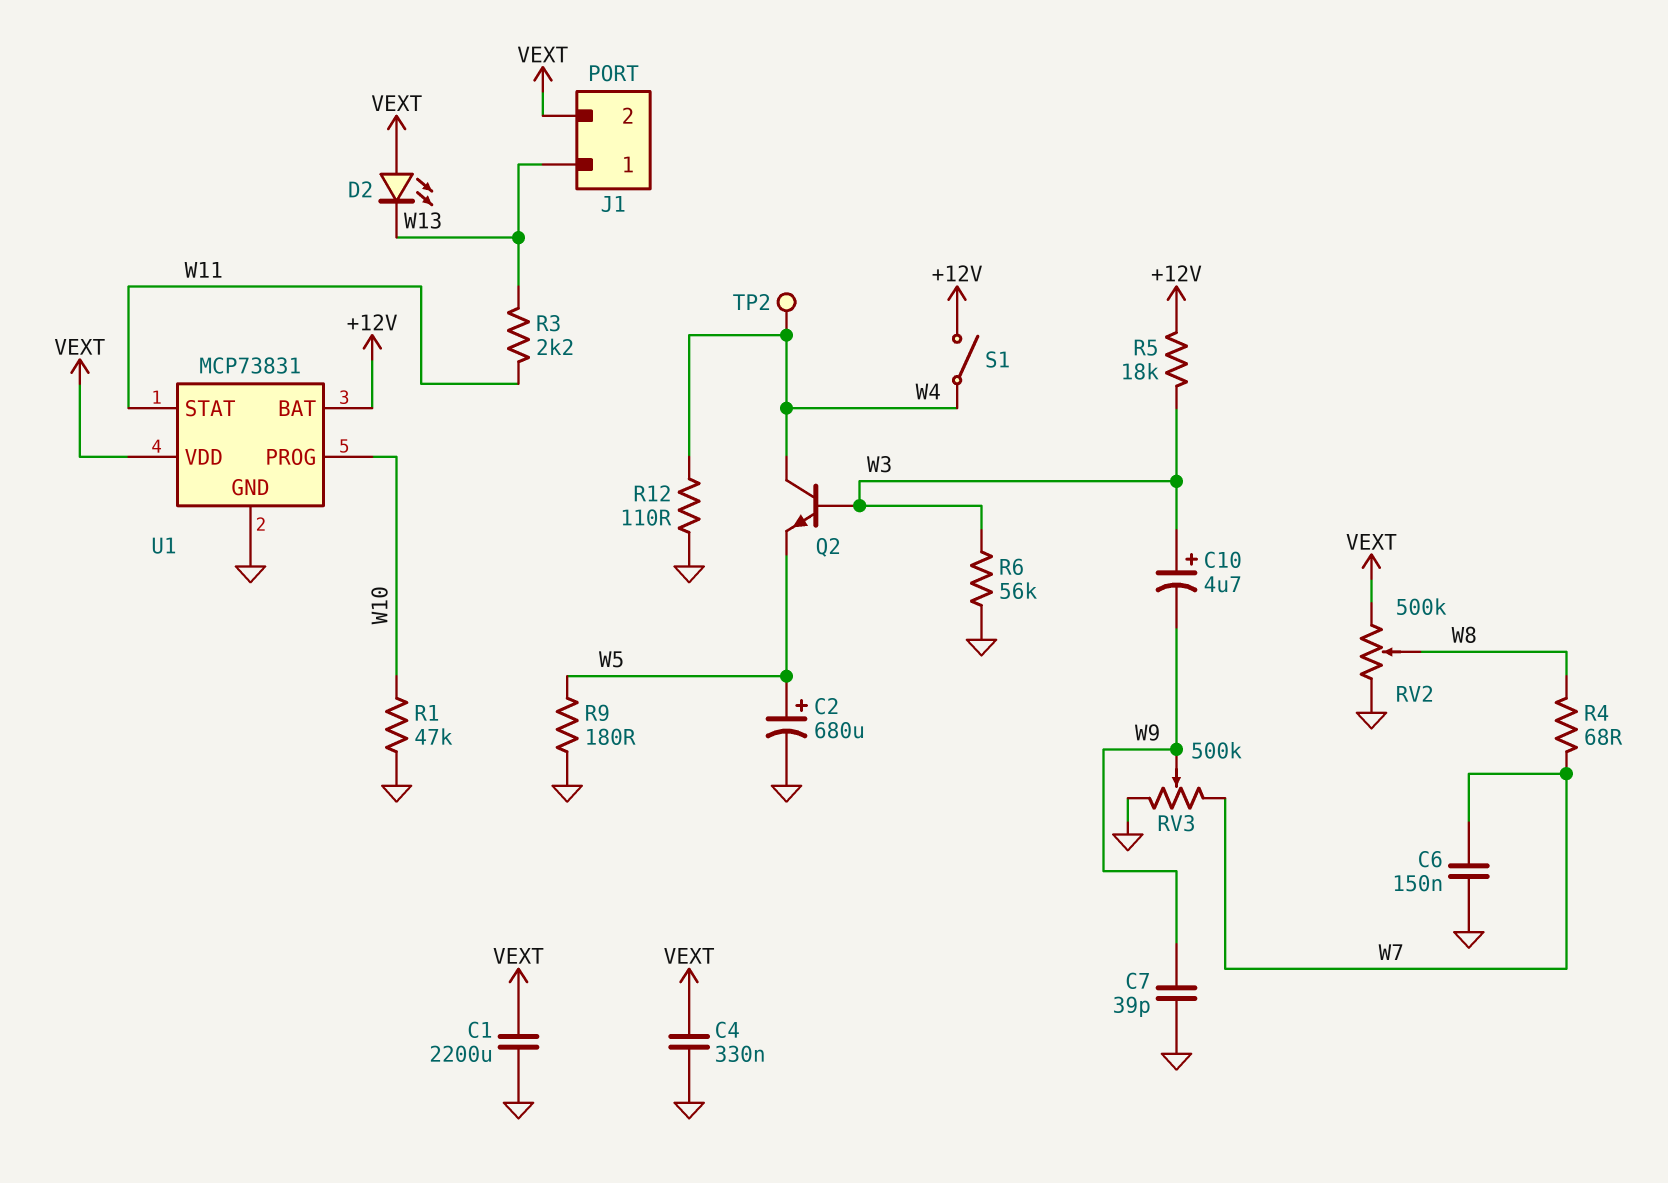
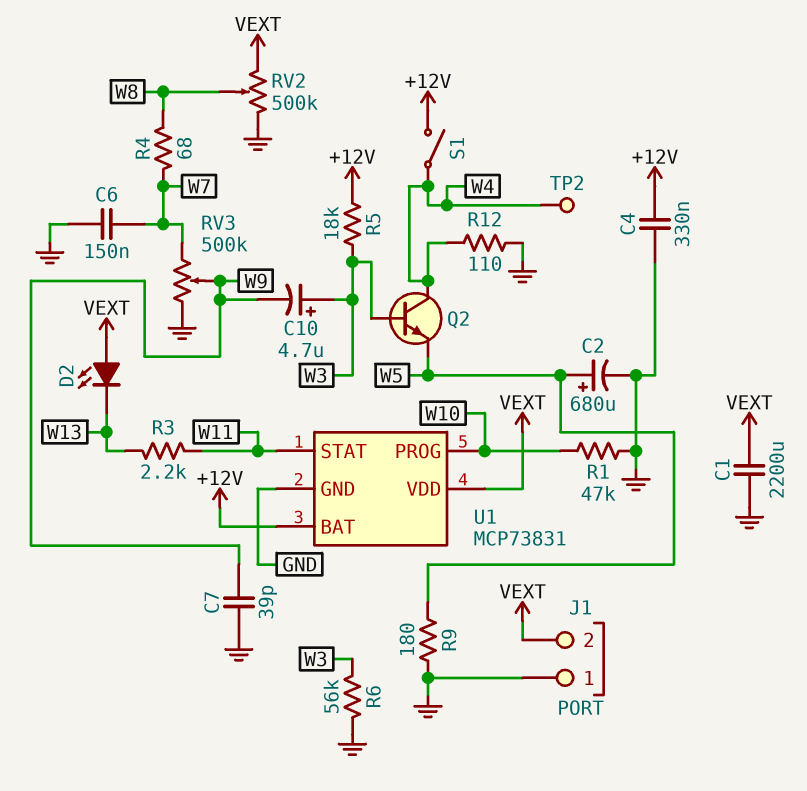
C4: 330nF (GND, VEXT) -> 330nF (+12V, GND)
J1 pin 1: W13 -> GND

